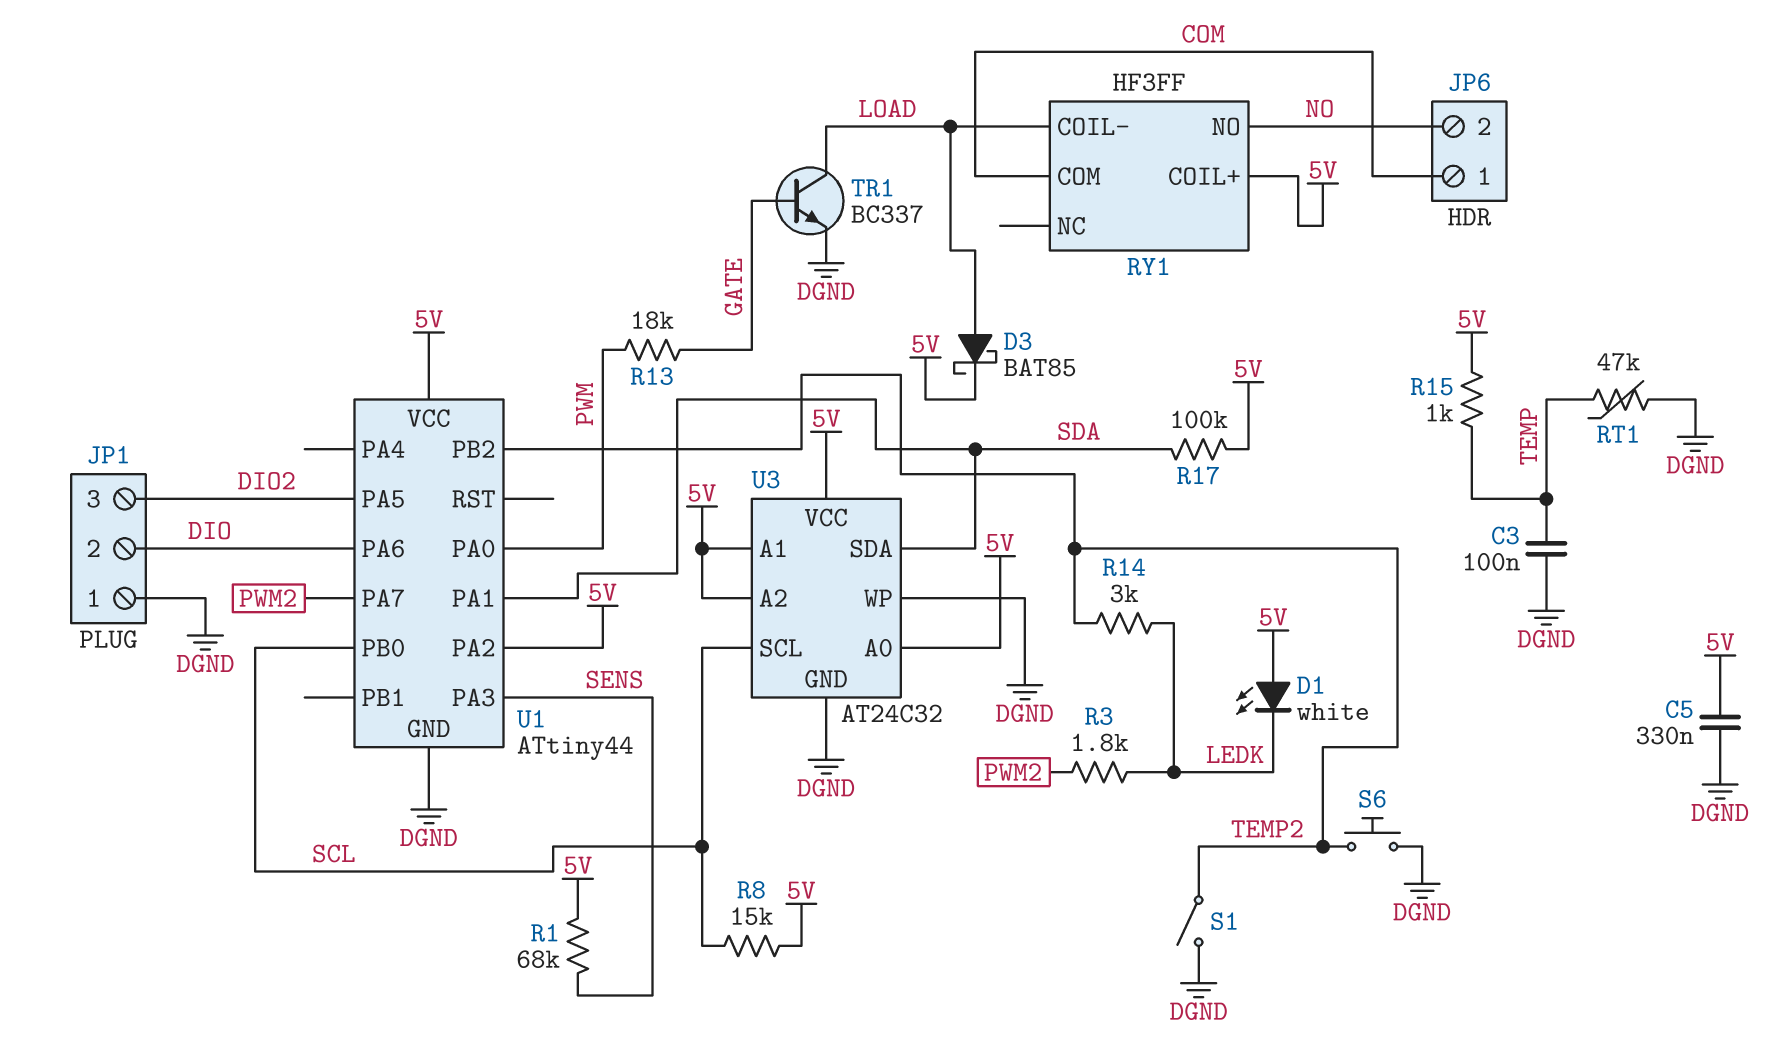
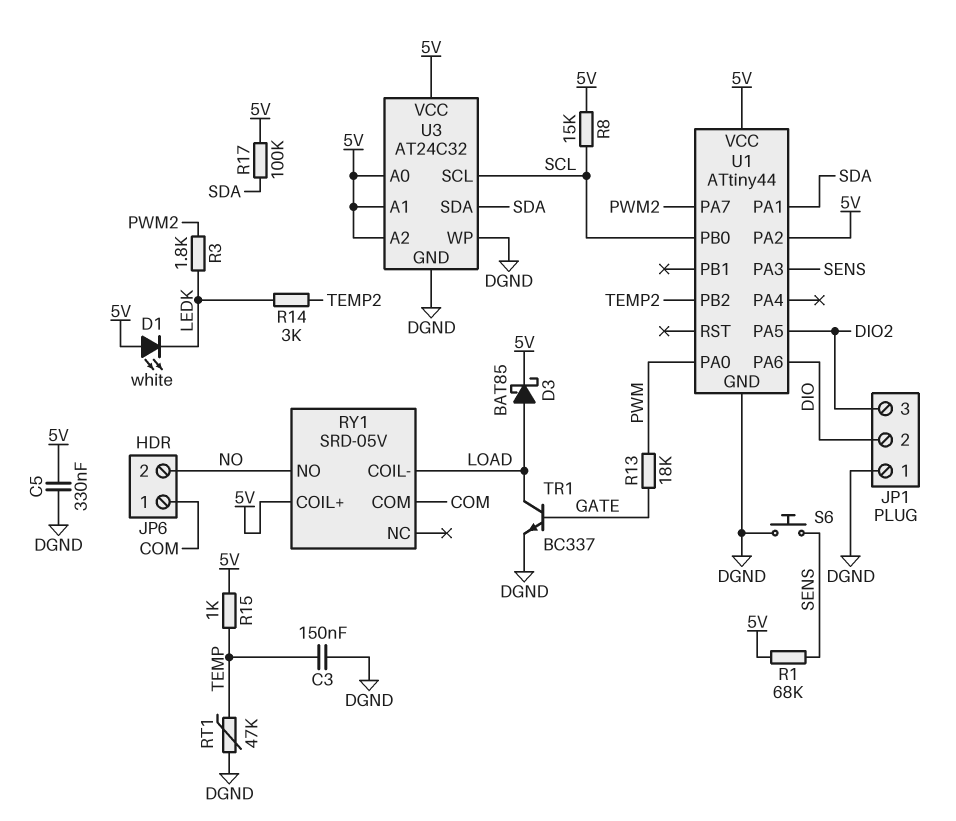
C3: 100nF (DGND, TEMP) -> 150nF (DGND, TEMP)
RY1: HF3FF -> SRD-05V
S1: switch (DGND, TEMP2) -> none
S6: button (DGND, TEMP2) -> button (DGND, SENS)

